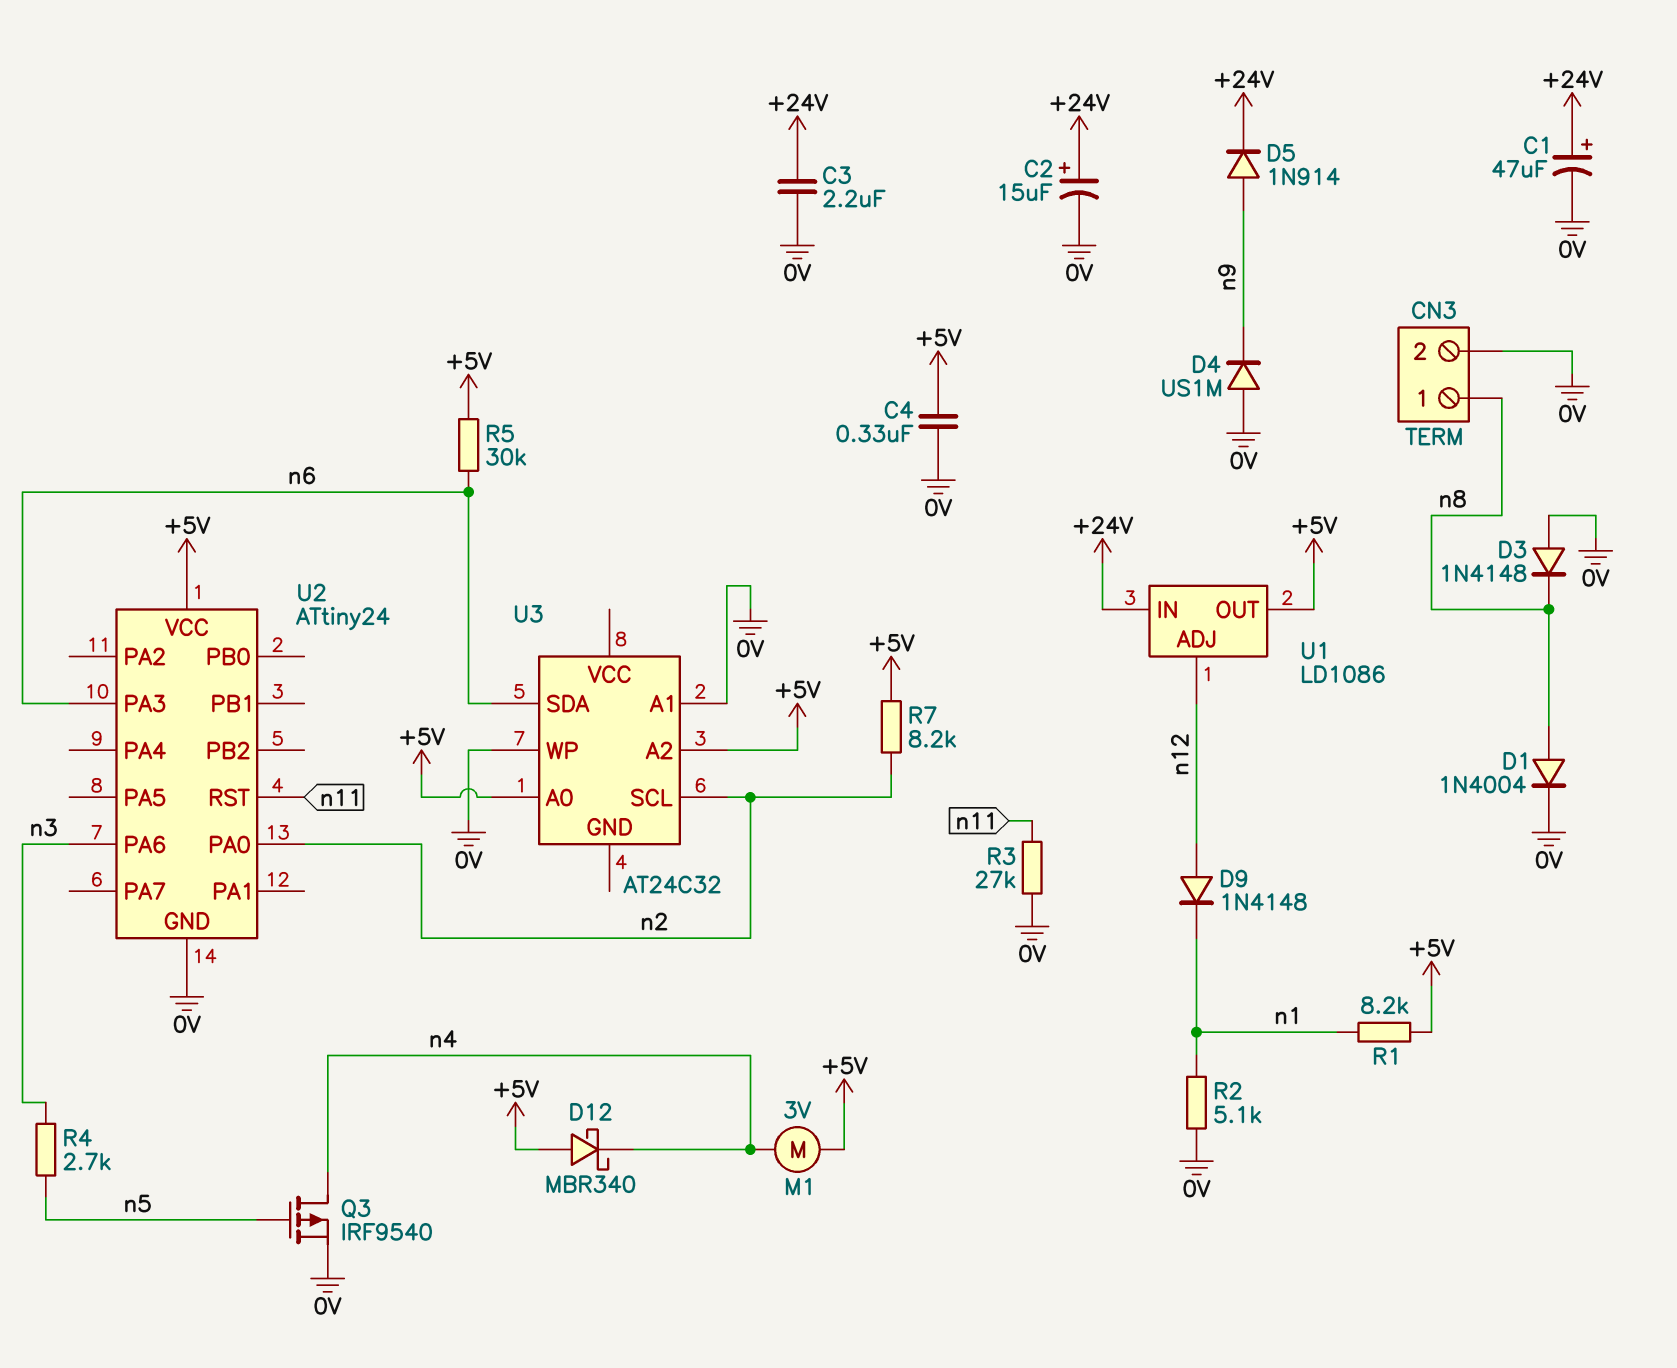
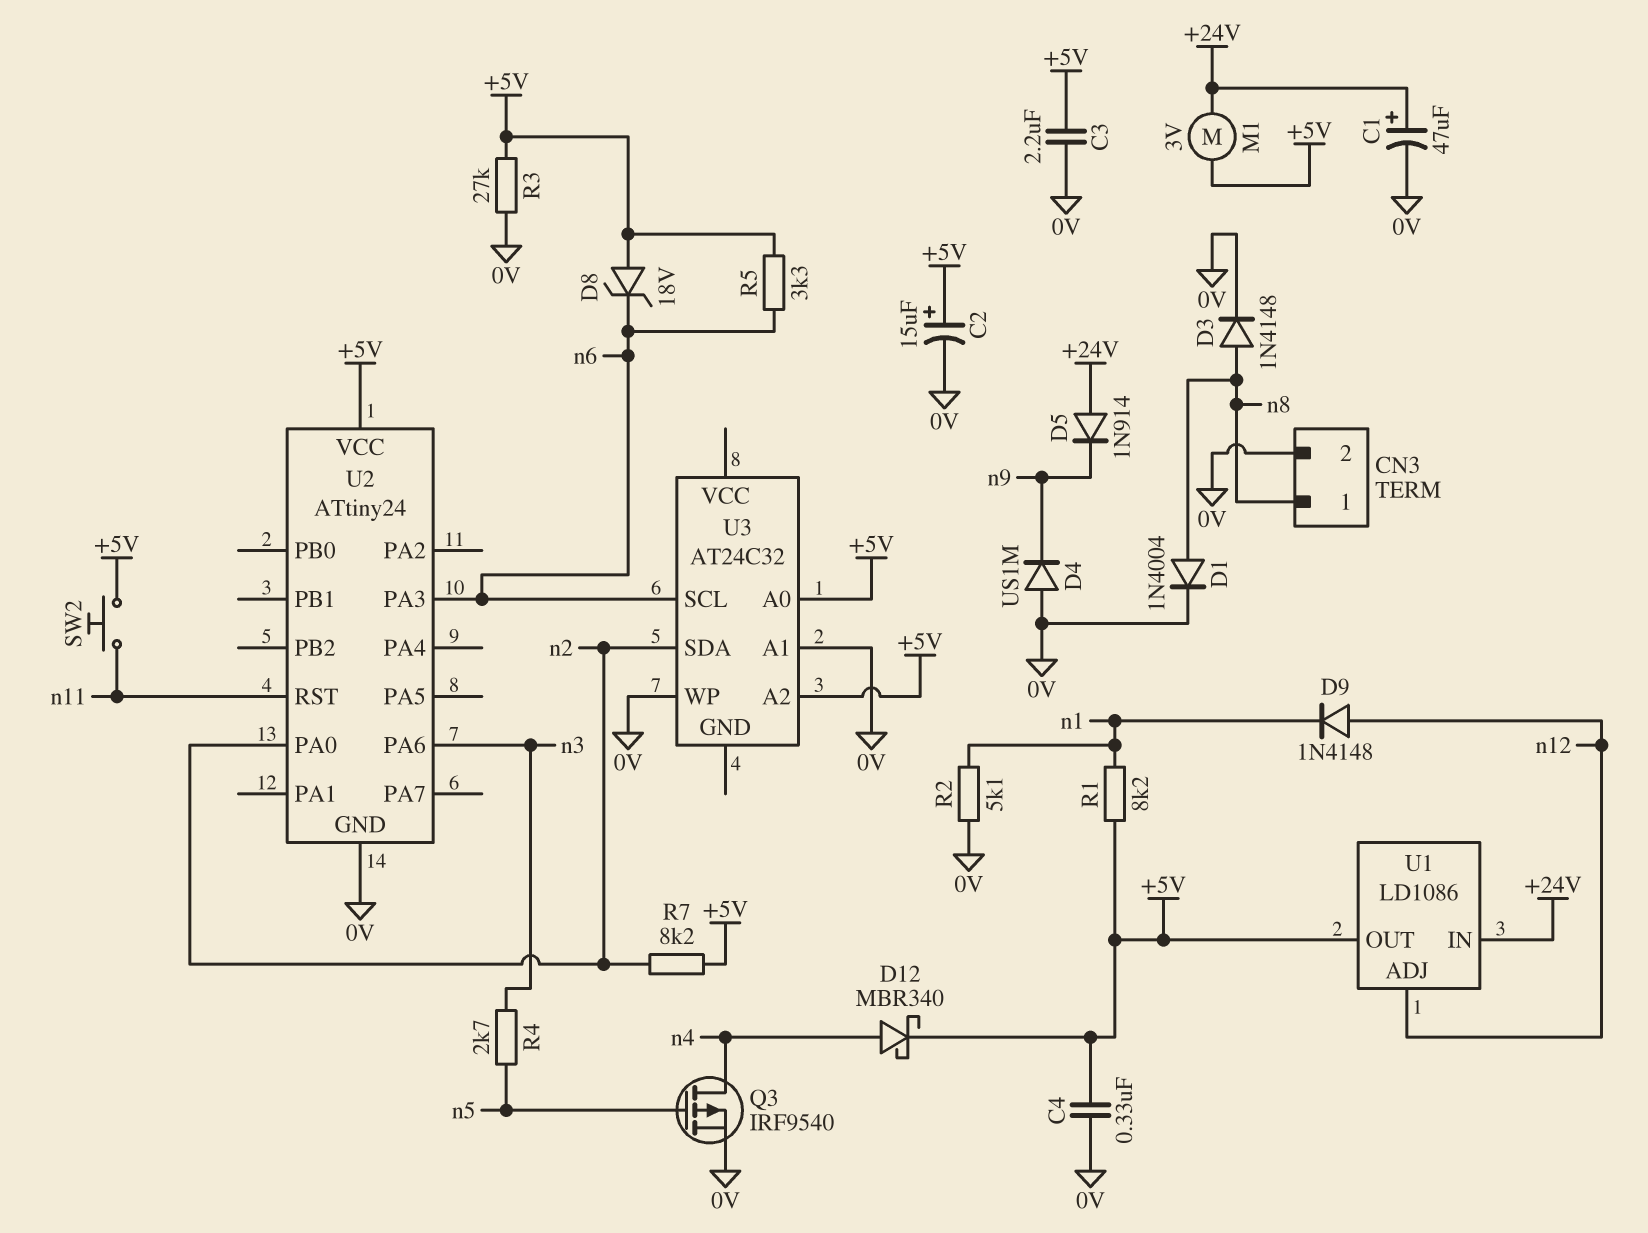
C2: 15uF (plus +24V, minus 0V) -> 15uF (plus +5V, minus 0V)
C3: 2.2uF (+24V, 0V) -> 2.2uF (+5V, 0V)
D3: diode 1N4148 (A 0V, K n8) -> diode 1N4148 (A n8, K 0V)
D5: diode 1N914 (A n9, K +24V) -> diode 1N914 (A +24V, K n9)
D8: none -> zener 18V (A +5V, K n6)
D12: schottky MBR340 (A +5V, K n4) -> schottky MBR340 (A n4, K +5V)
M1: motor 3V (+5V, n4) -> motor 3V (+5V, +24V)
R3: 27k (0V, n11) -> 27k (+5V, 0V)
R5: 30k (+5V, n6) -> 3.3k (+5V, n6)
SW2: none -> button (+5V, n11)
U3 pin SCL: n2 -> n6
U3 pin SDA: n6 -> n2

